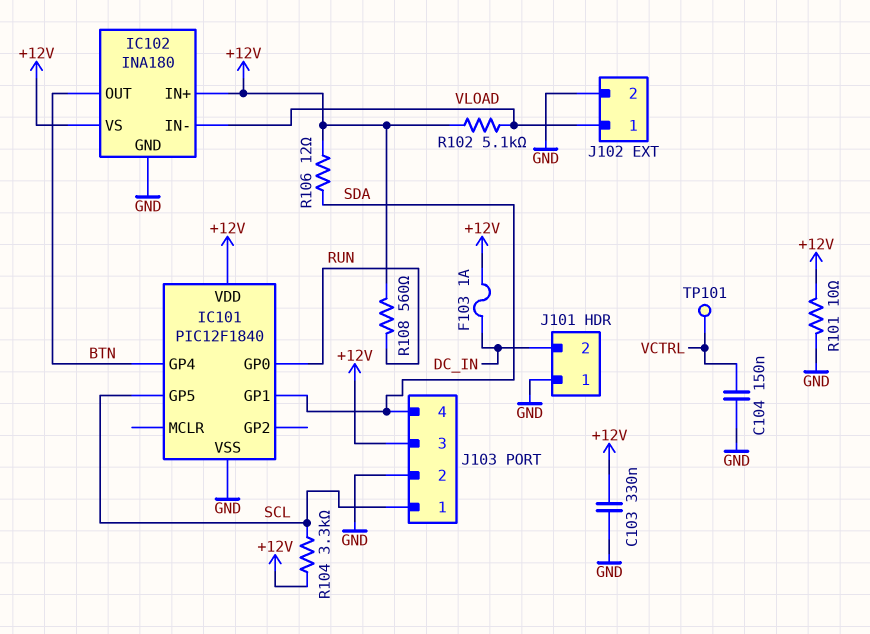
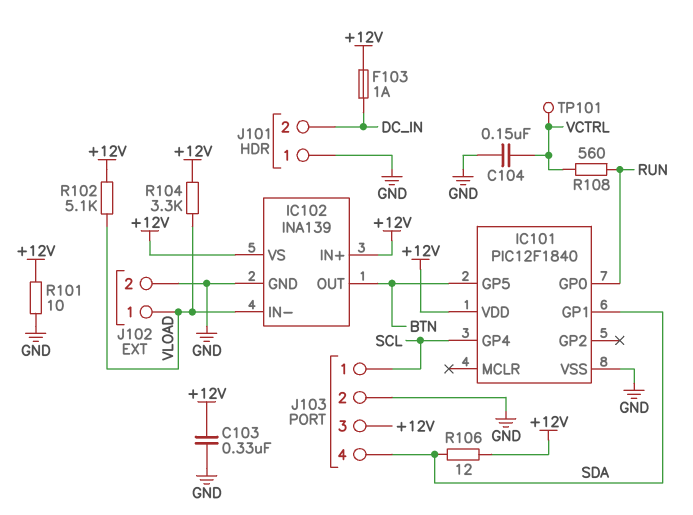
IC101 pin GP4: BTN -> SCL
IC101 pin GP5: SCL -> BTN
IC102: INA180 -> INA139
R104: 3.3k (+12V, SCL) -> 3.3k (+12V, VLOAD)
R108: 560 (+12V, RUN) -> 560 (RUN, VCTRL)

